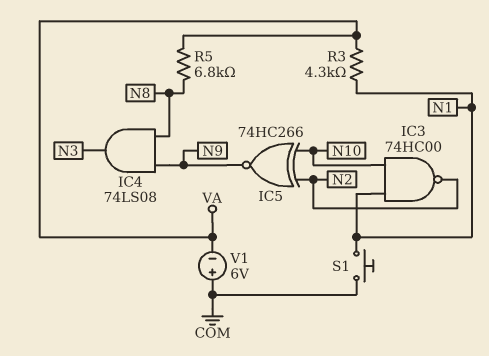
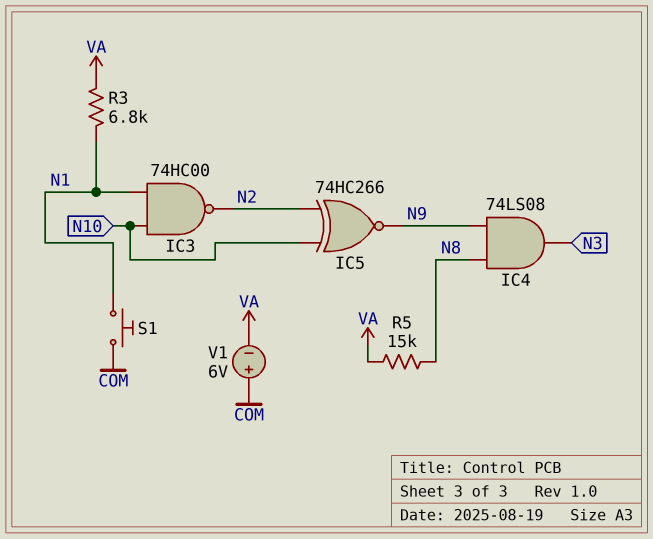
R3: 4.3k (N1, VA) -> 6.8k (N1, VA)
R5: 6.8k (N8, VA) -> 15k (N8, VA)

